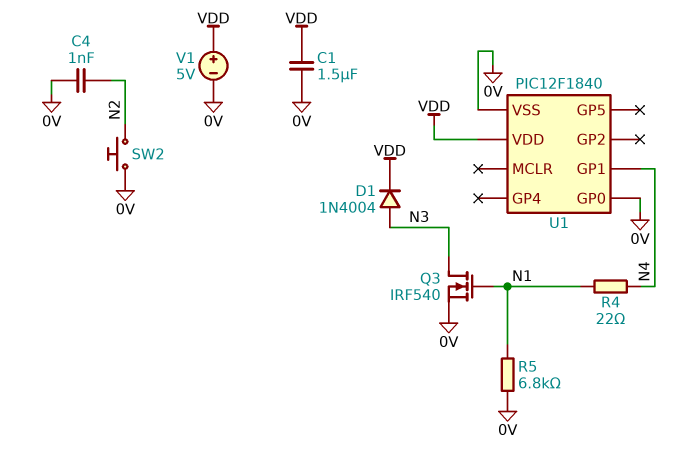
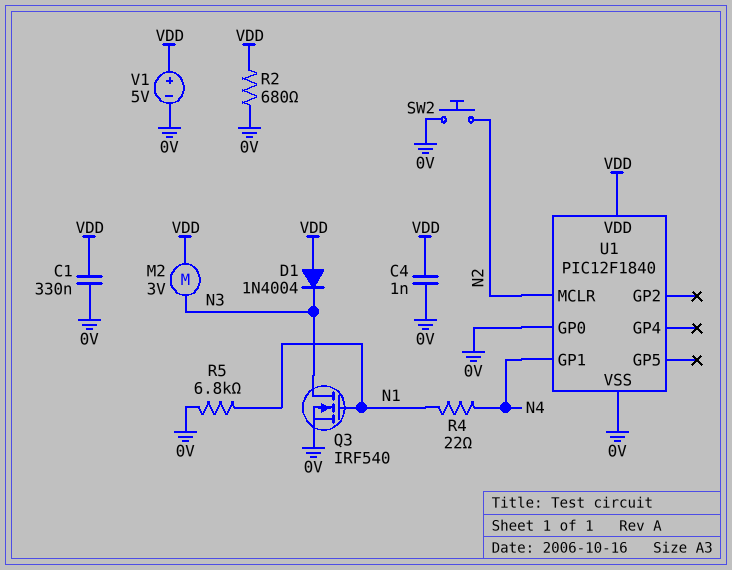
C1: 1.5uF (0V, VDD) -> 330nF (0V, VDD)
C4: 1nF (0V, N2) -> 1nF (0V, VDD)
D1: diode 1N4004 (A N3, K VDD) -> diode 1N4004 (A VDD, K N3)
M2: none -> motor 3V (N3, VDD)
R2: none -> 680 (0V, VDD)
U1 pin MCLR: none -> N2

